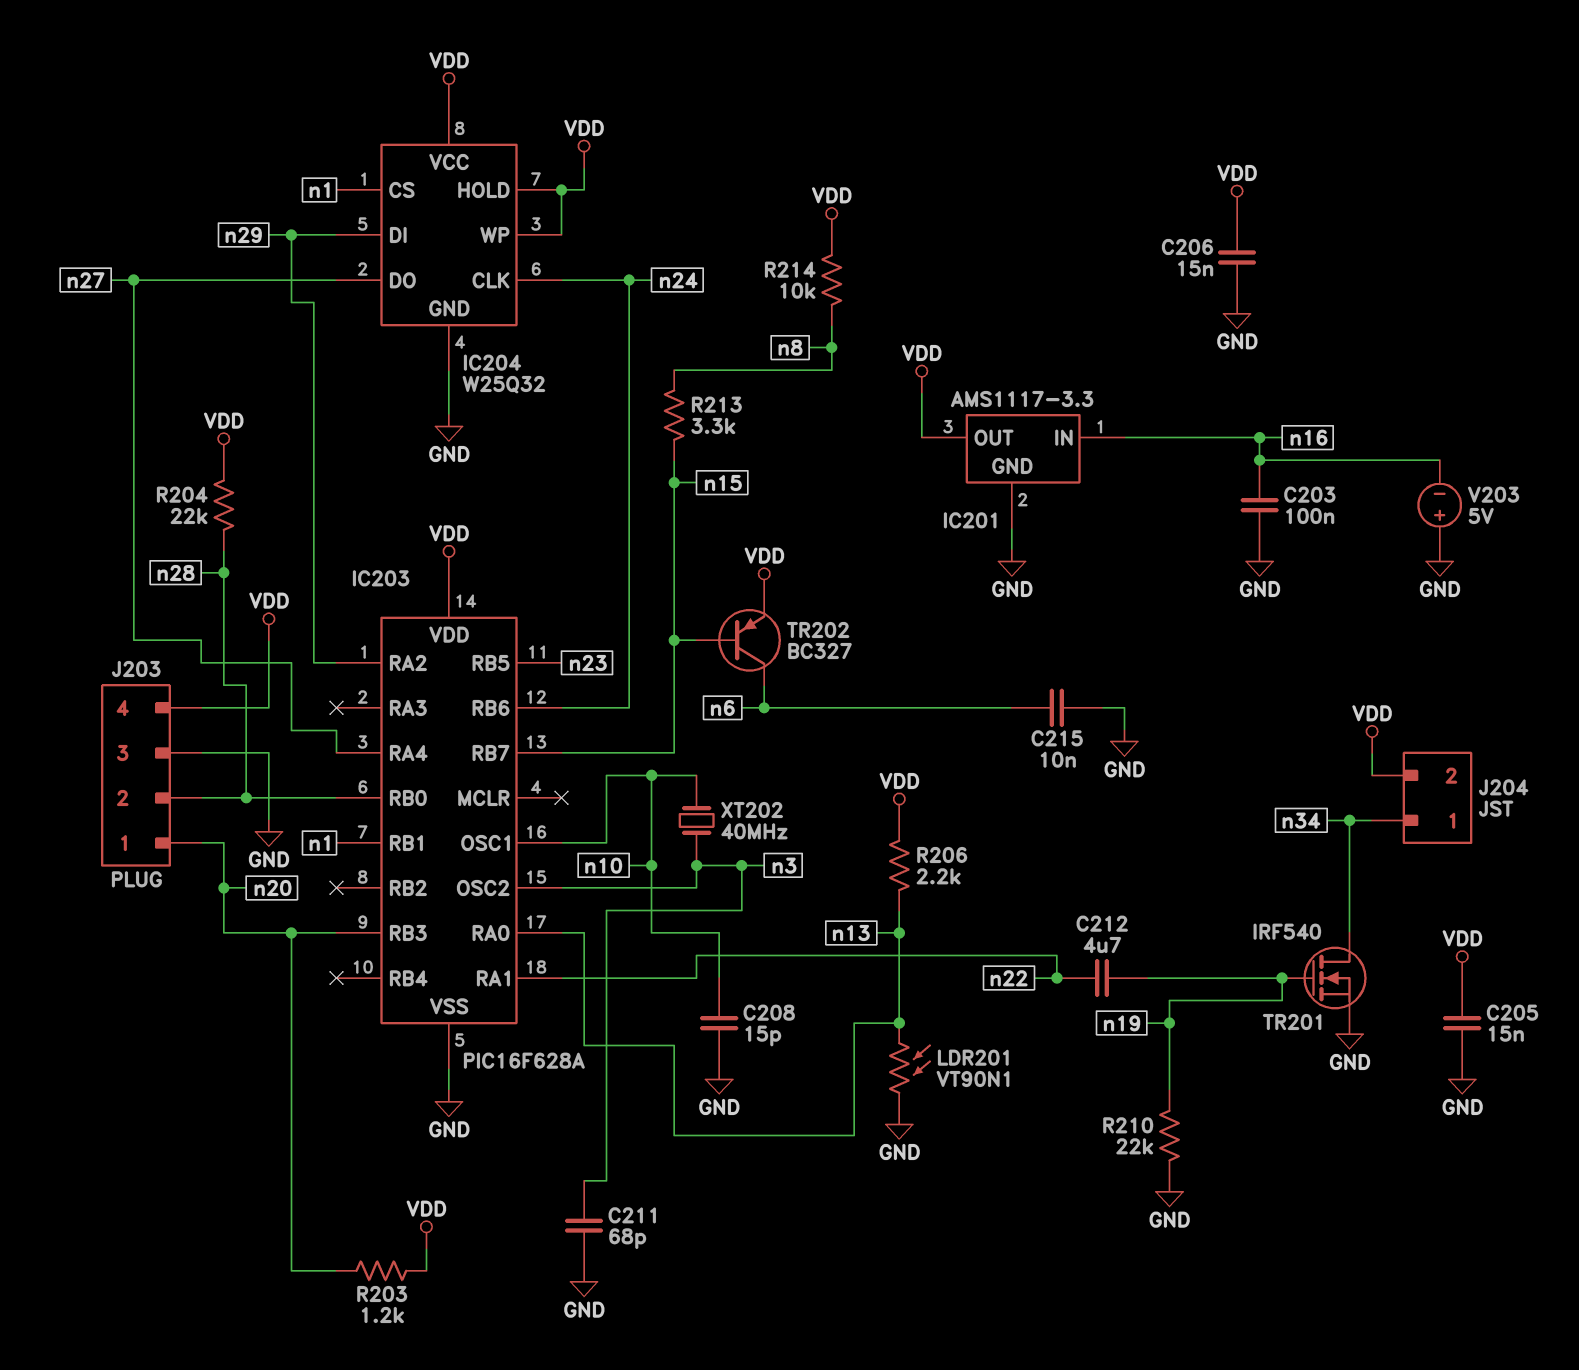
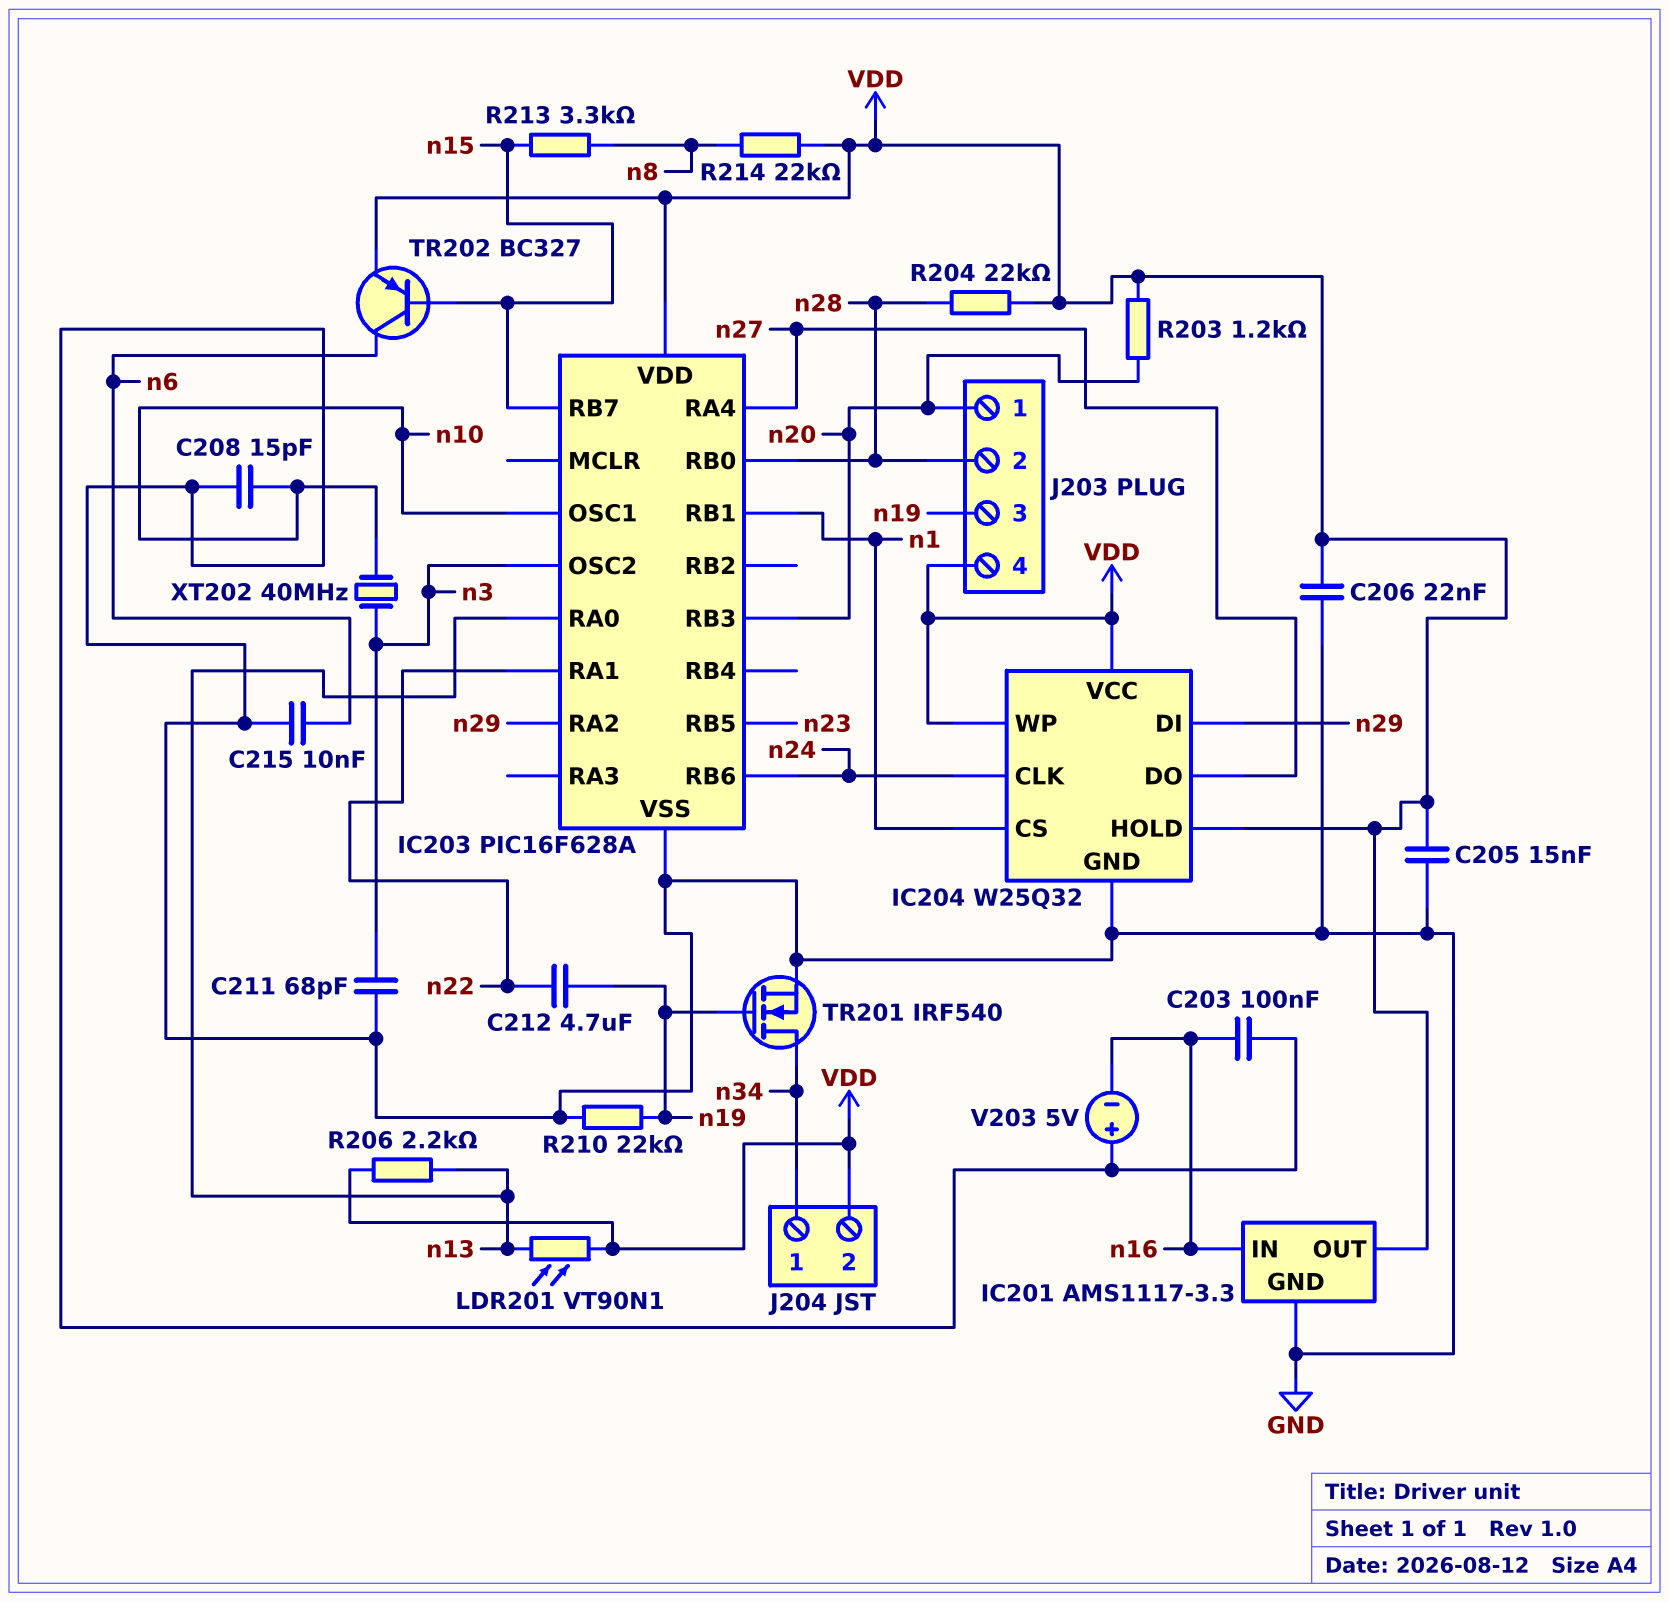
C206: 15nF (GND, VDD) -> 22nF (GND, VDD)
J203 pin 3: GND -> n19
LDR201: VT90N1 (GND, n13) -> VT90N1 (VDD, n13)
R214: 10k (VDD, n8) -> 22k (VDD, n8)

